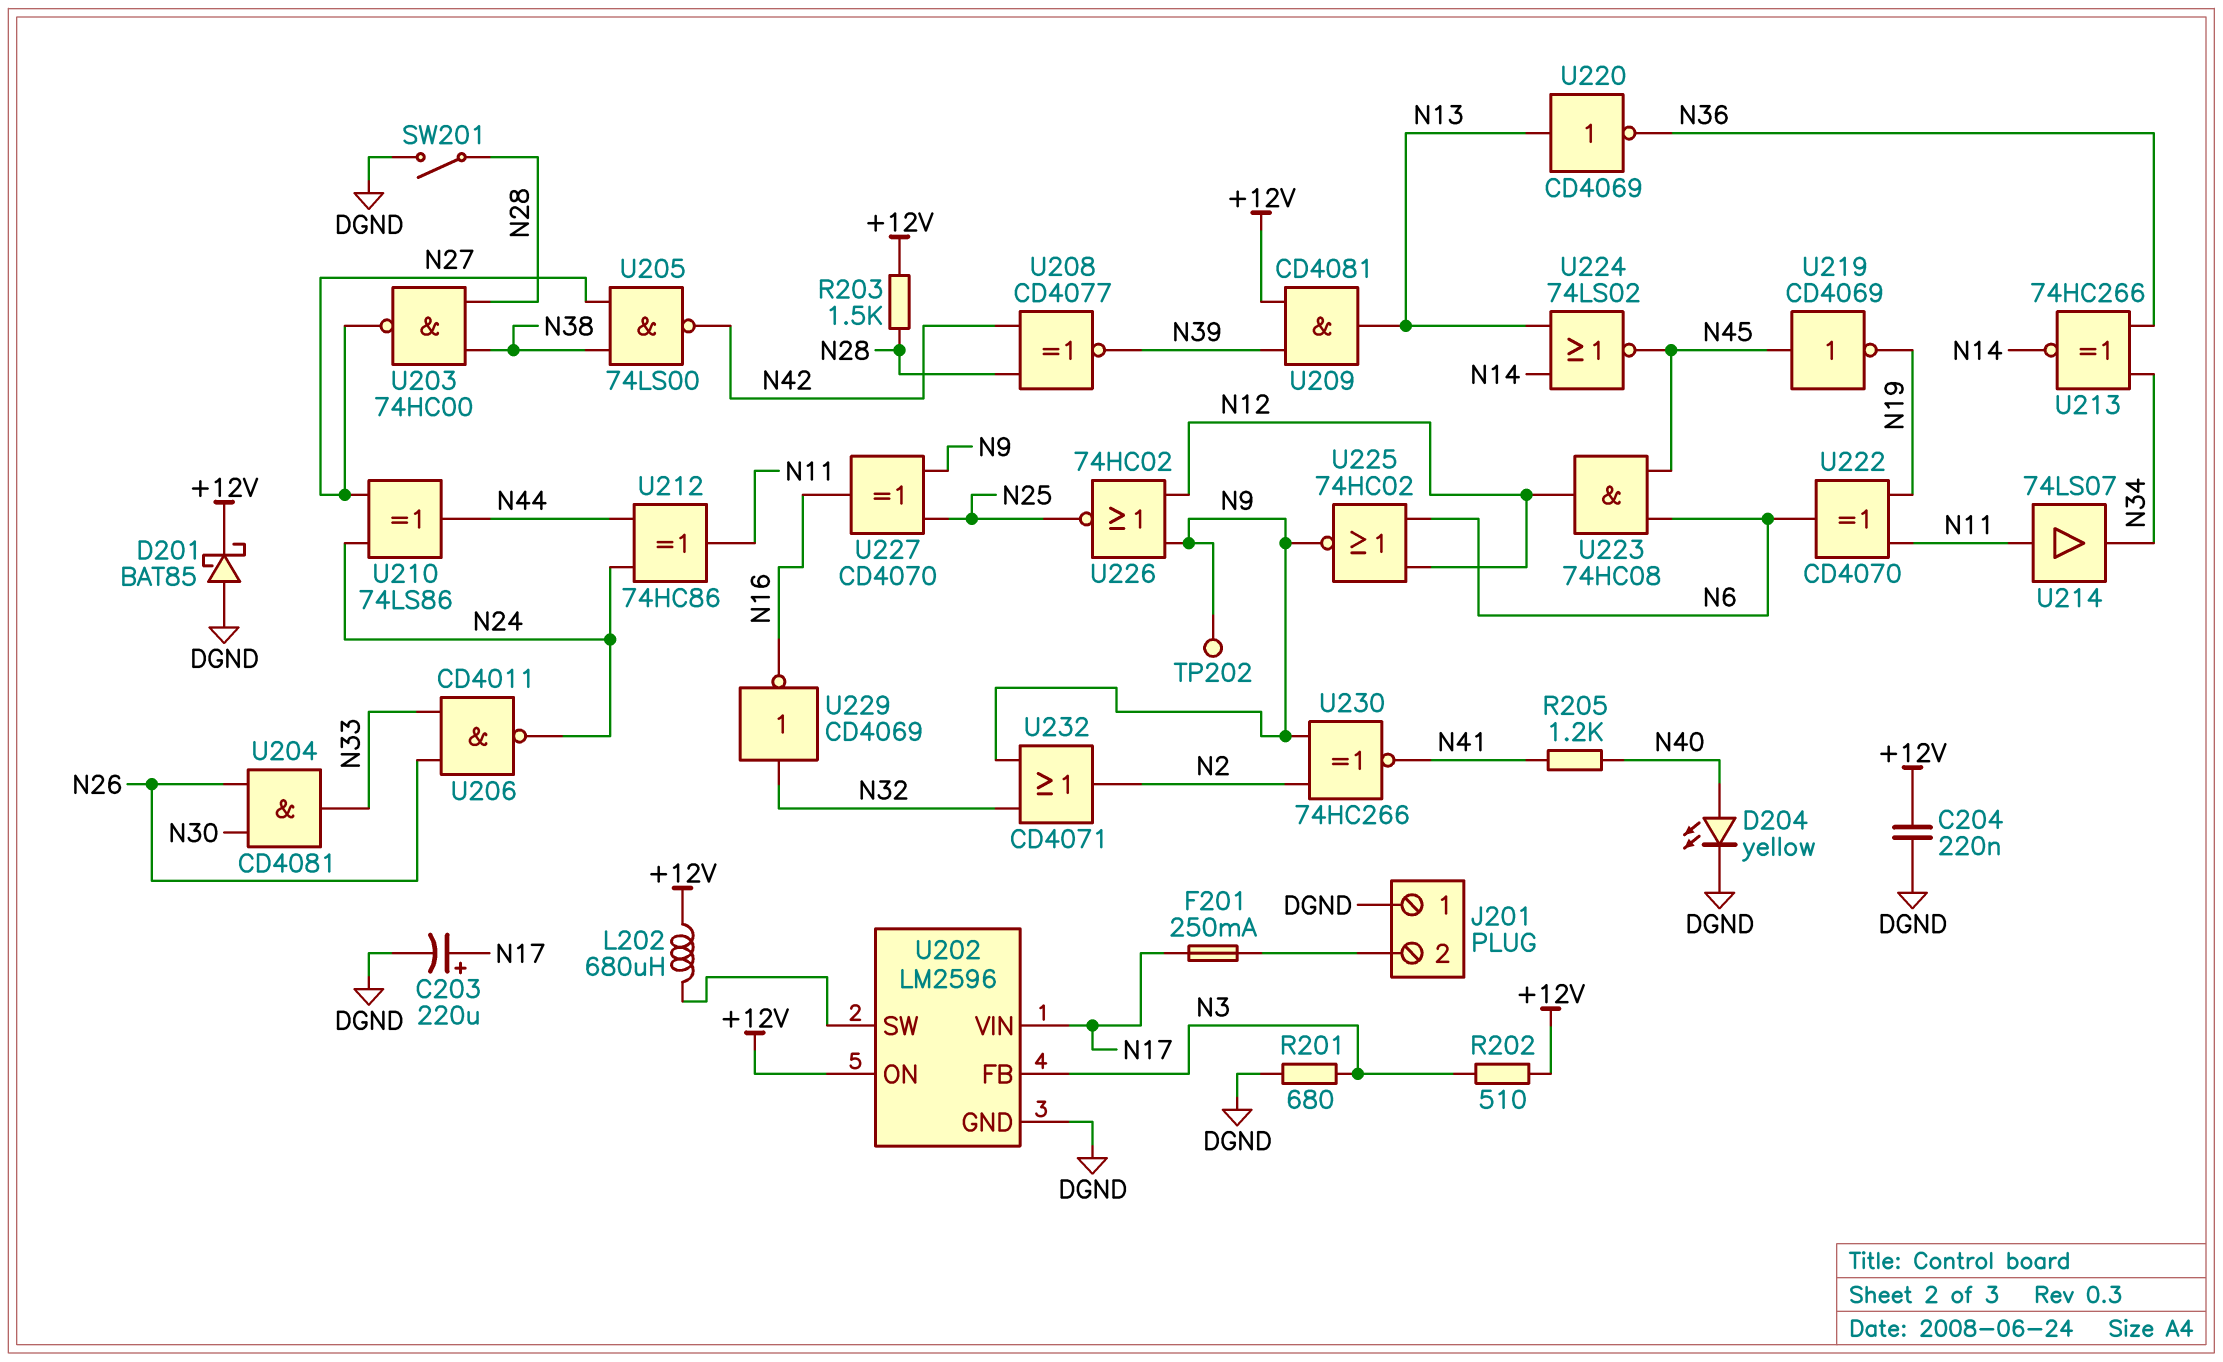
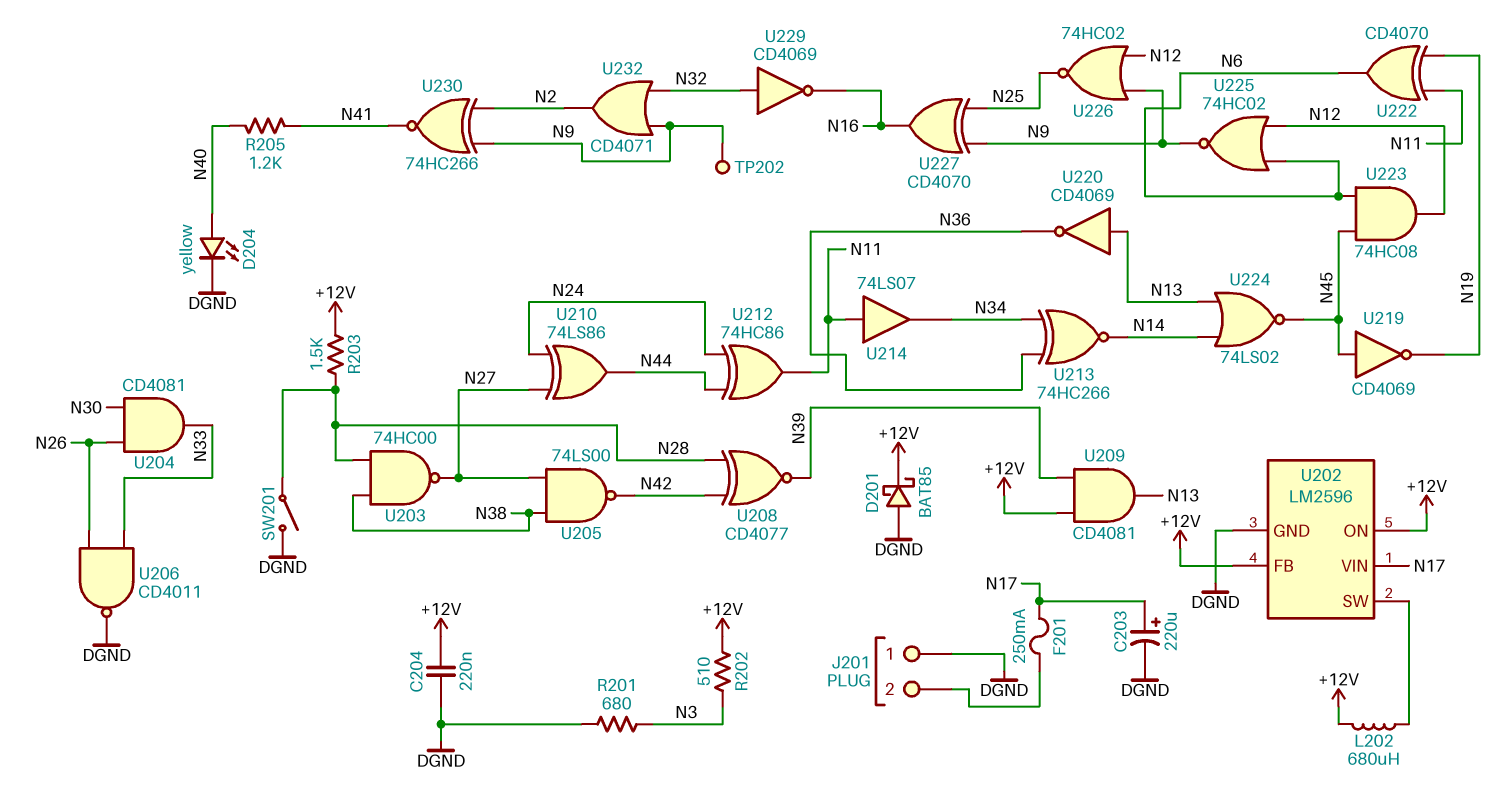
U202 pin FB: N3 -> +12V
U206: NAND CD4011 (in N26, in N33, out N24) -> NAND CD4011 (in N26, in N33, out DGND)

